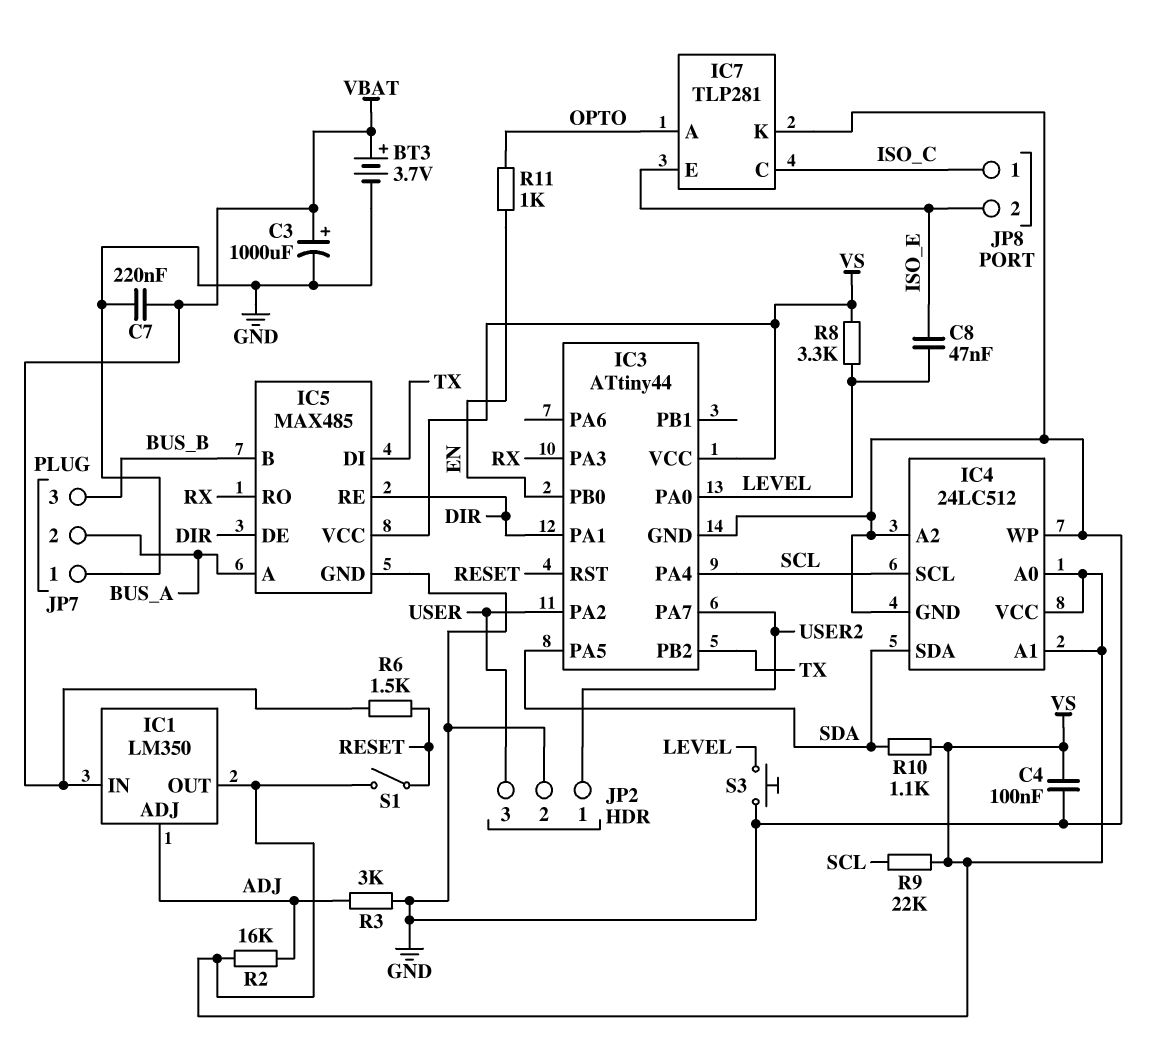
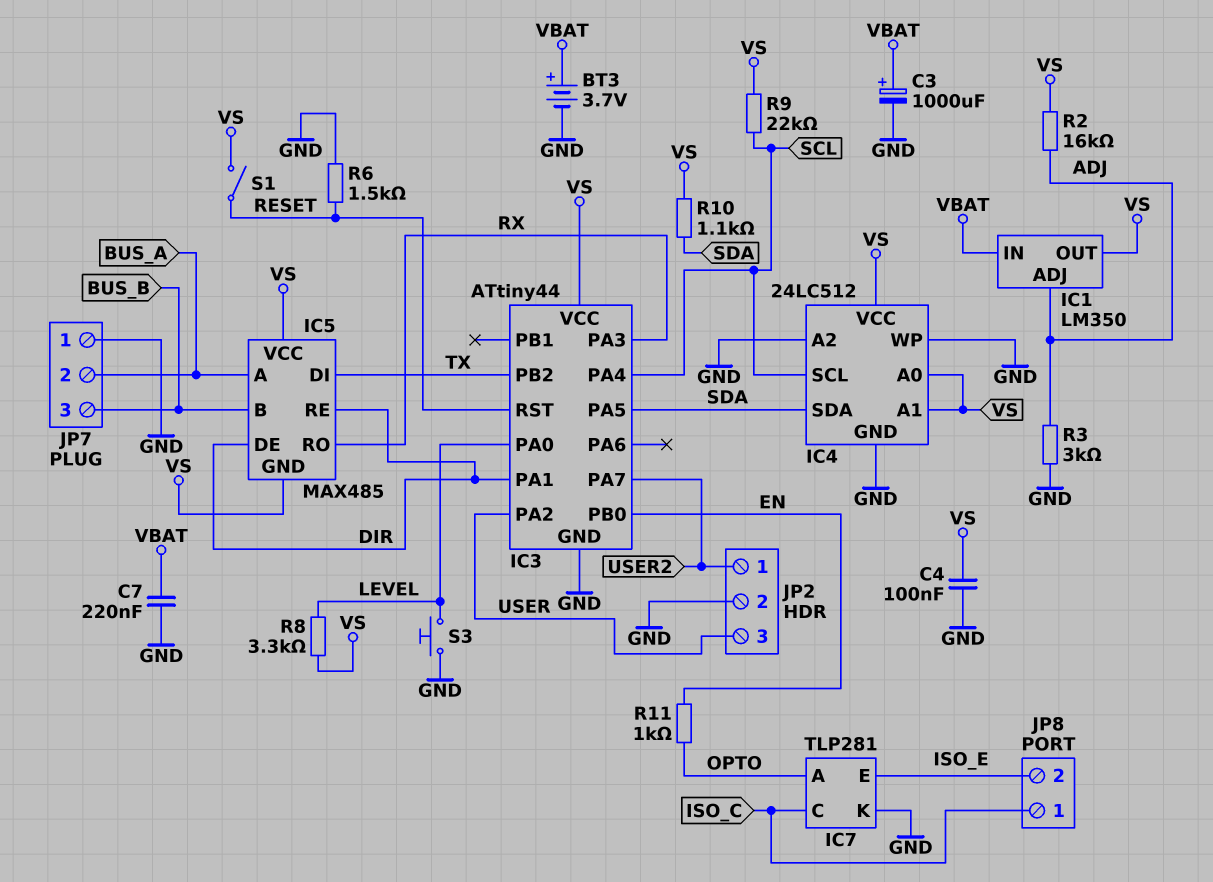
C8: 47nF (ISO_E, LEVEL) -> none
IC5 pin GND: GND -> VS
R6: 1.5k (RESET, VBAT) -> 1.5k (GND, RESET)

